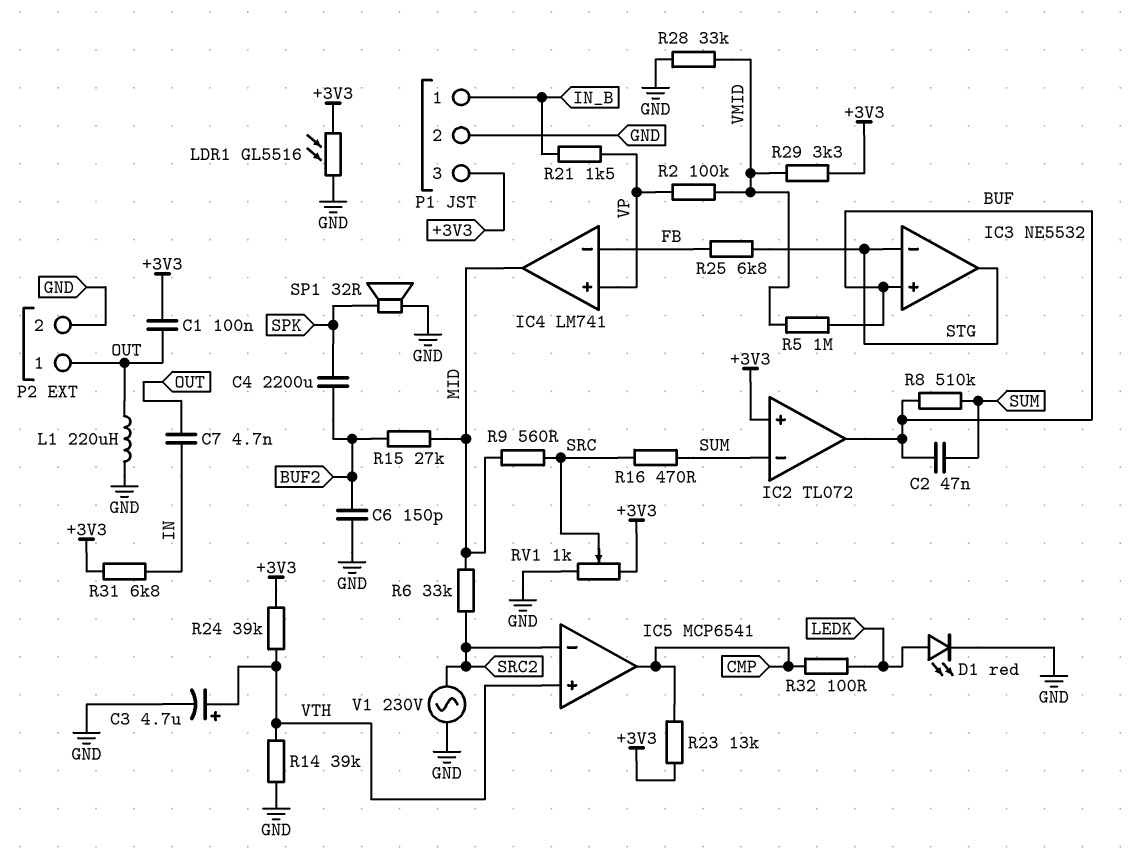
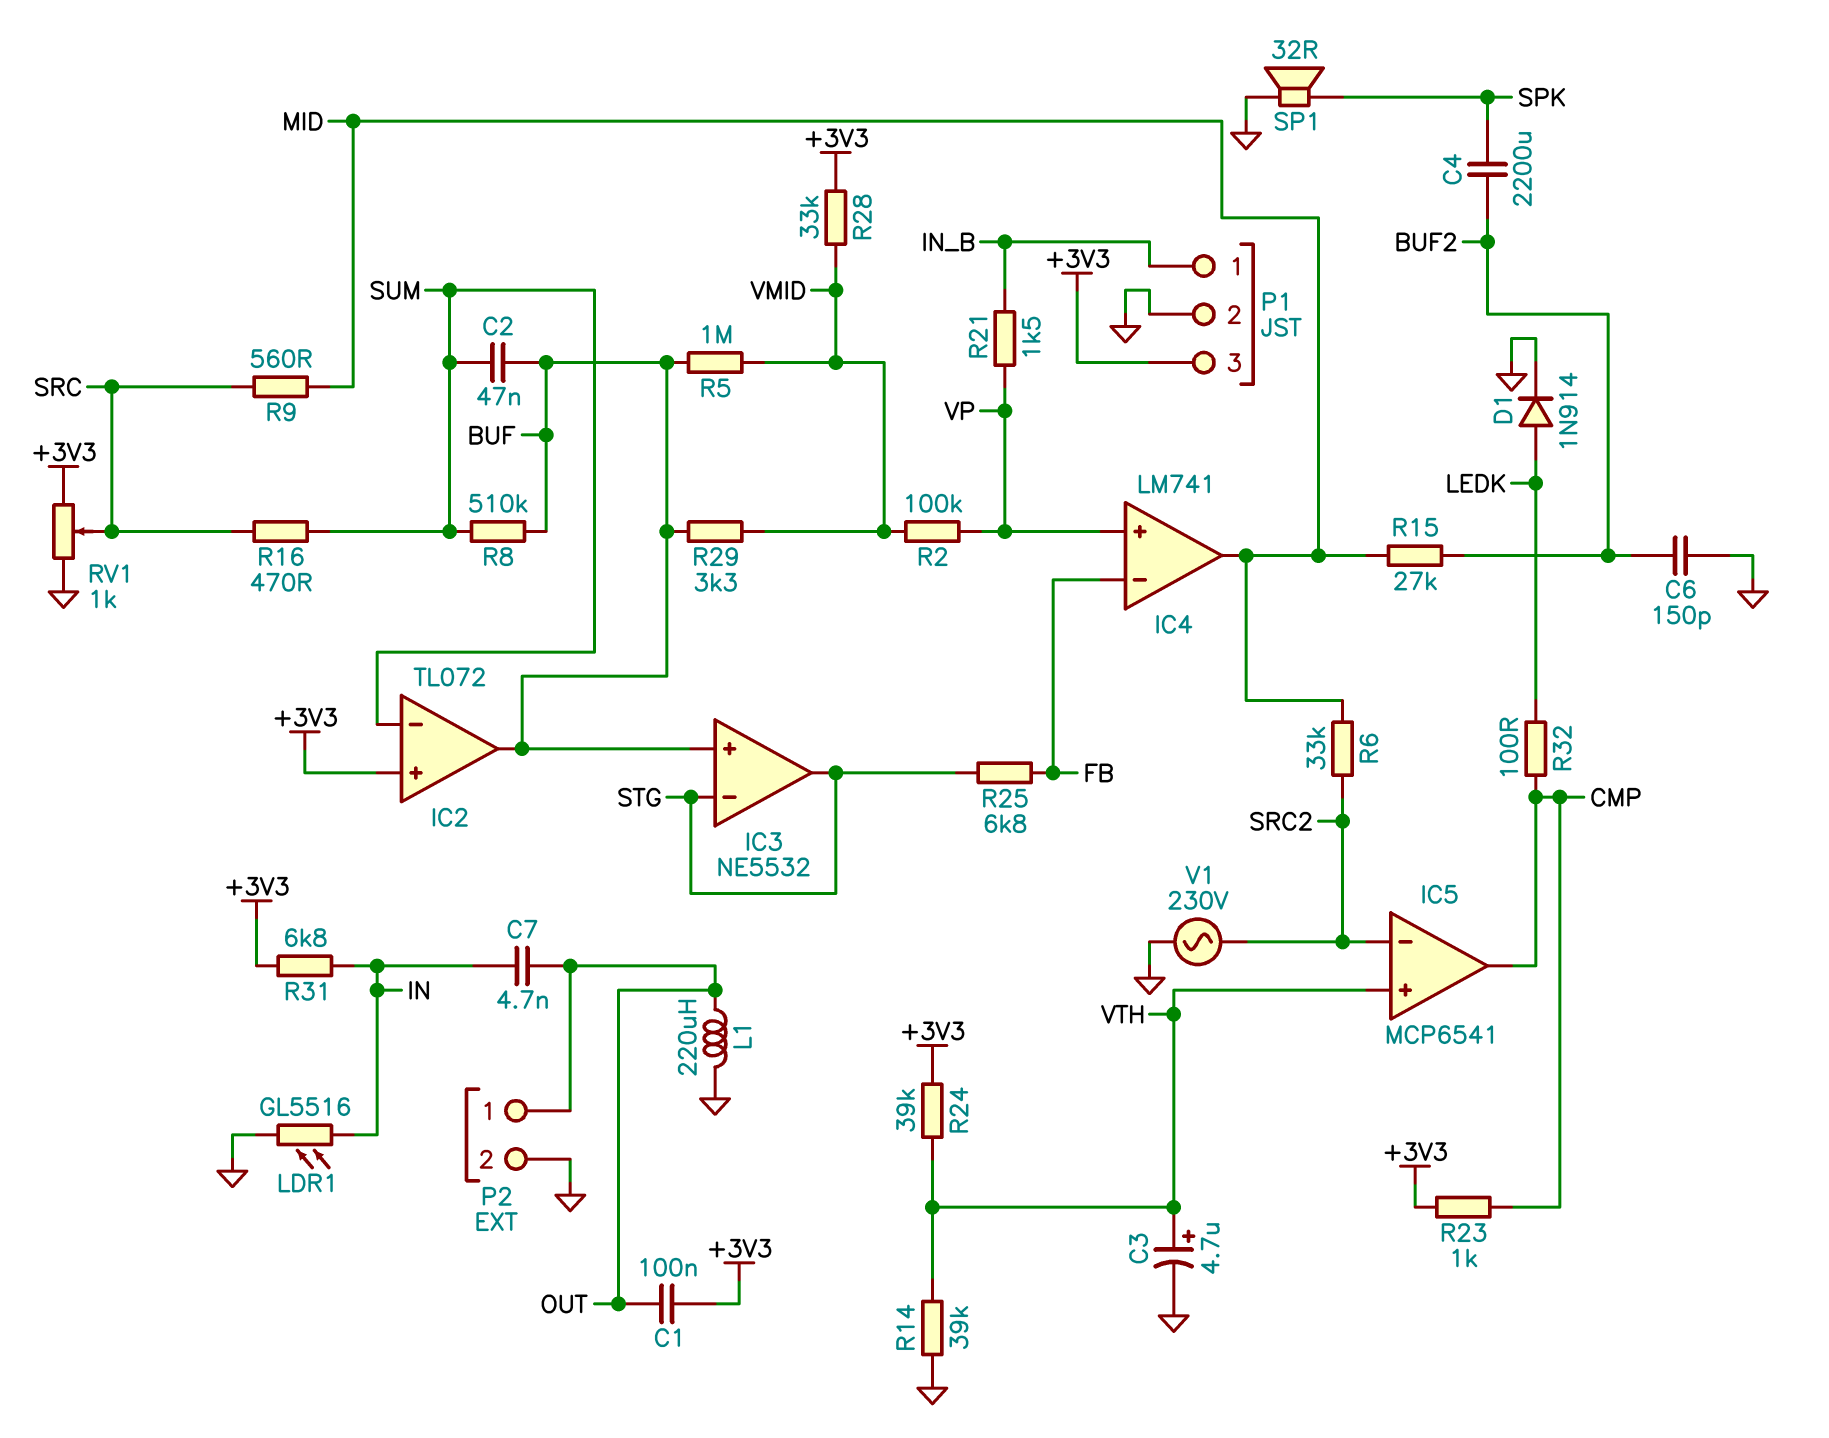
D1: LED red (A LEDK, K GND) -> diode 1N914 (A LEDK, K GND)
LDR1: GL5516 (+3V3, GND) -> GL5516 (GND, IN)
R23: 13k (+3V3, CMP) -> 1k (+3V3, CMP)
R28: 33k (GND, VMID) -> 33k (+3V3, VMID)
R29: 3.3k (+3V3, VMID) -> 3.3k (BUF, VMID)

